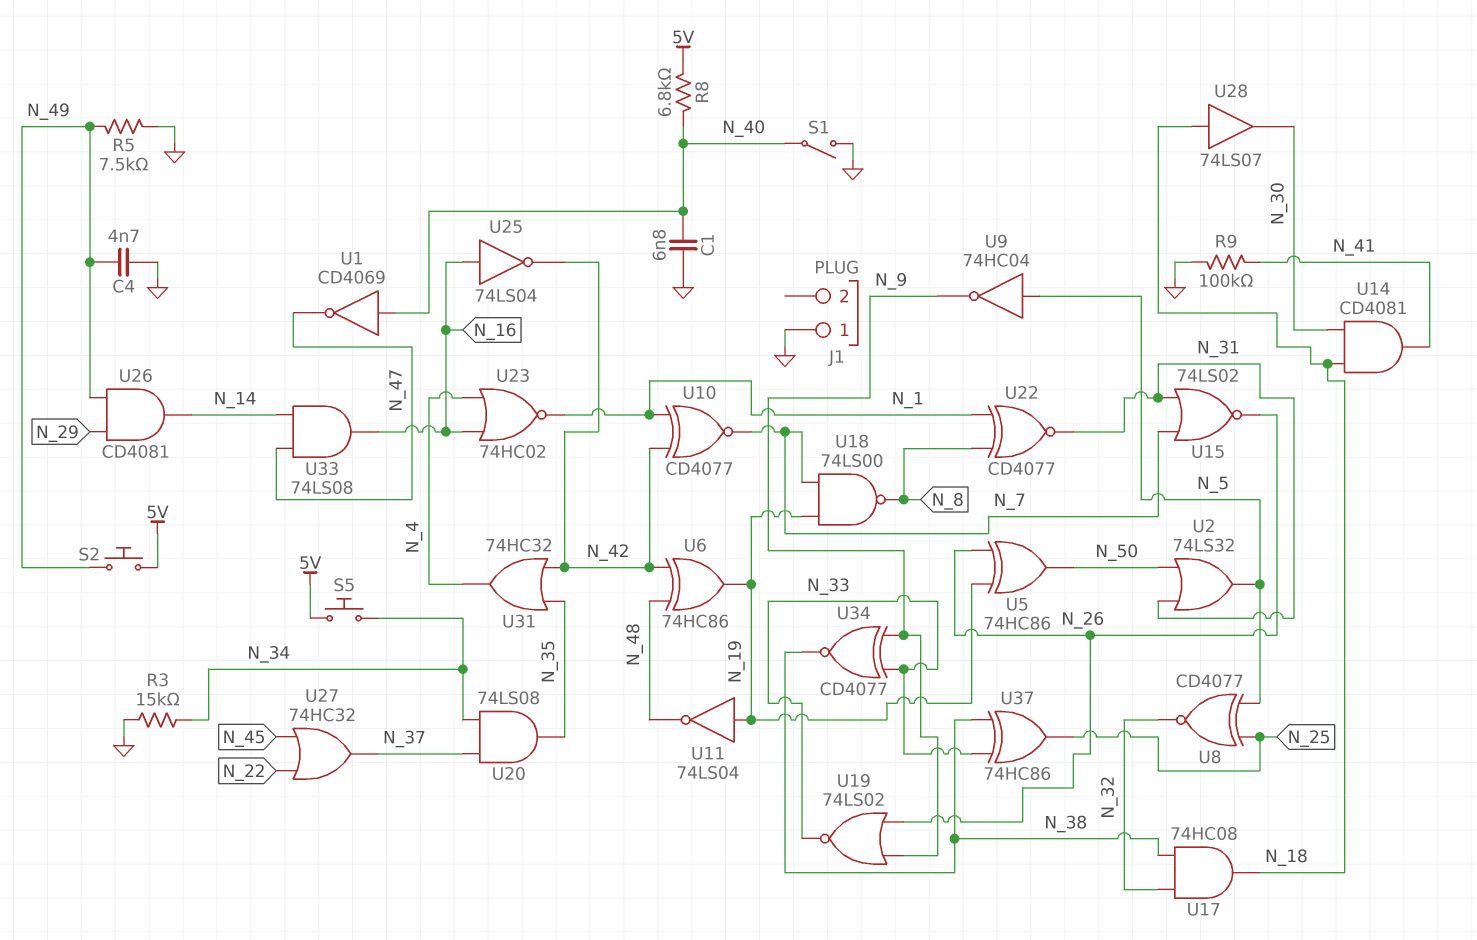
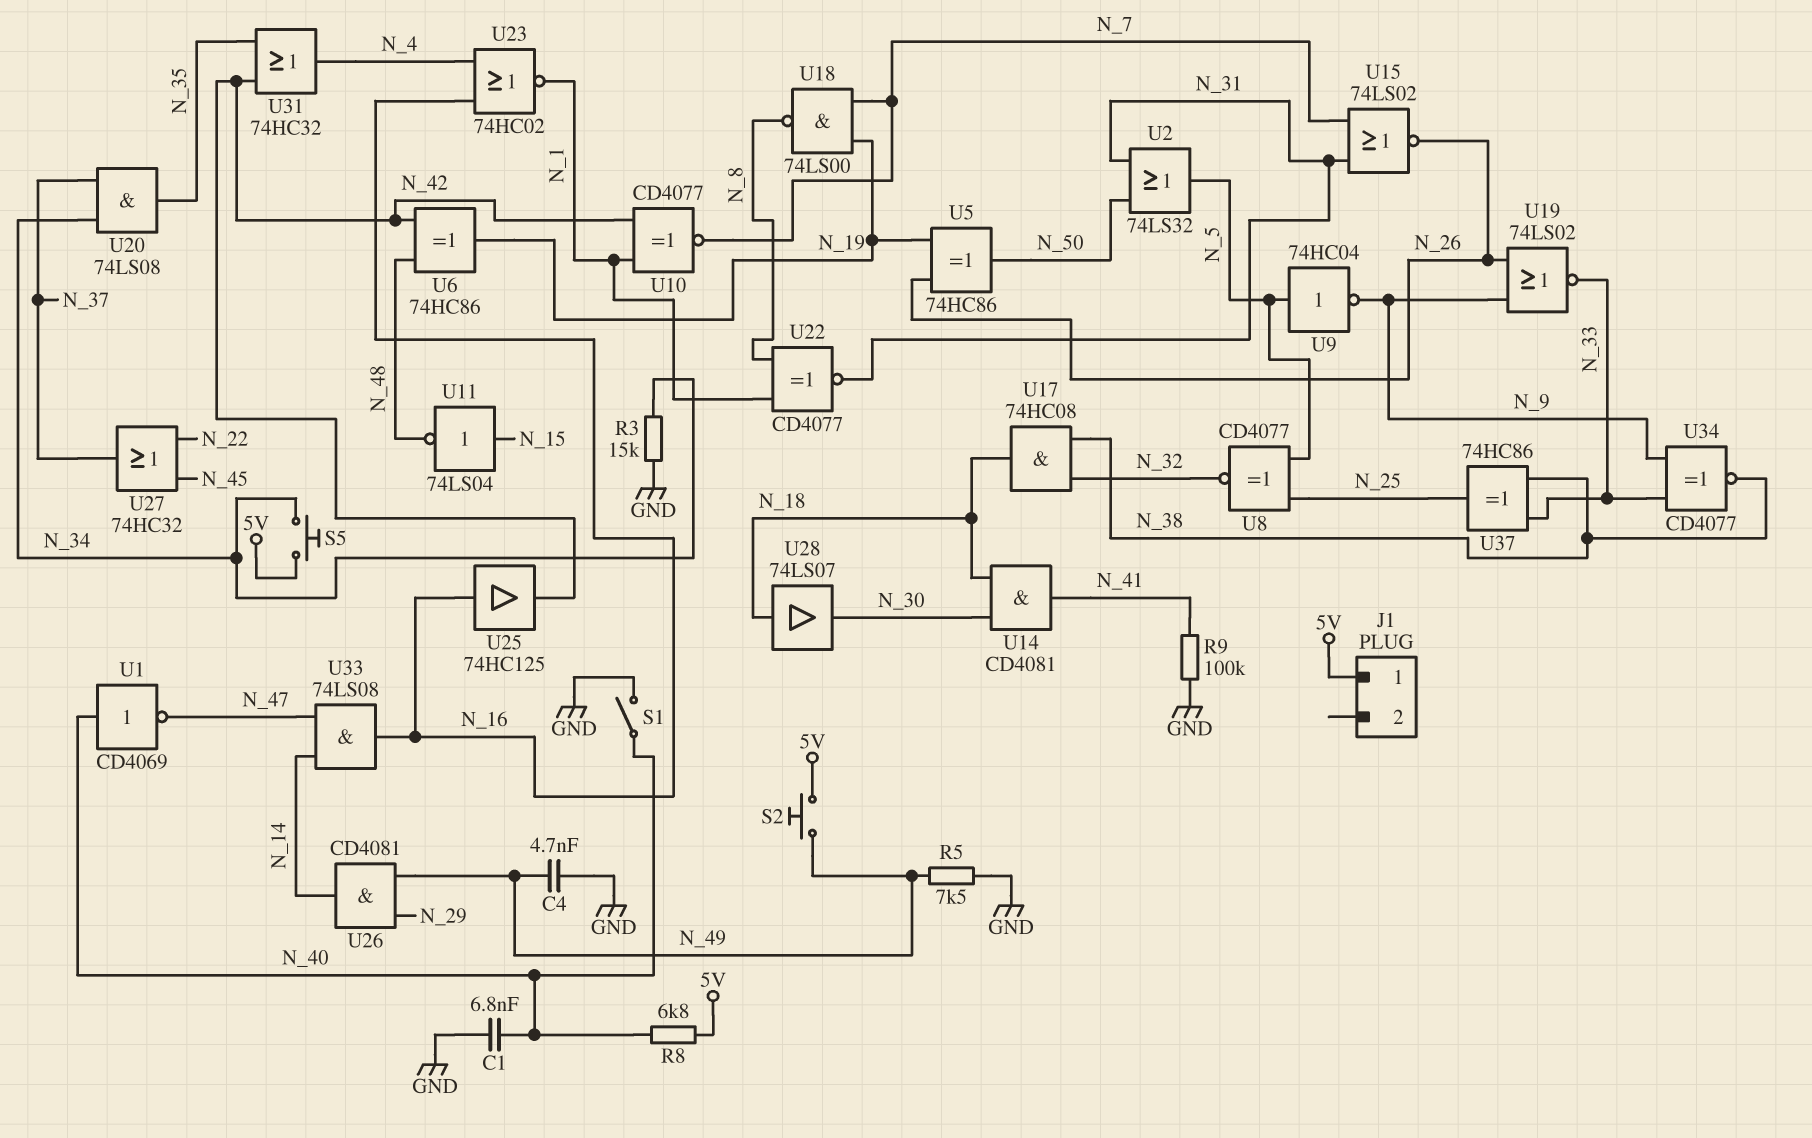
J1 pin 1: GND -> 5V
U11: NOT 74LS04 (in N_19, out N_48) -> NOT 74LS04 (in N_15, out N_48)
U25: NOT 74LS04 (in N_16, out N_42) -> buffer 74HC125 (in N_16, out N_42)

